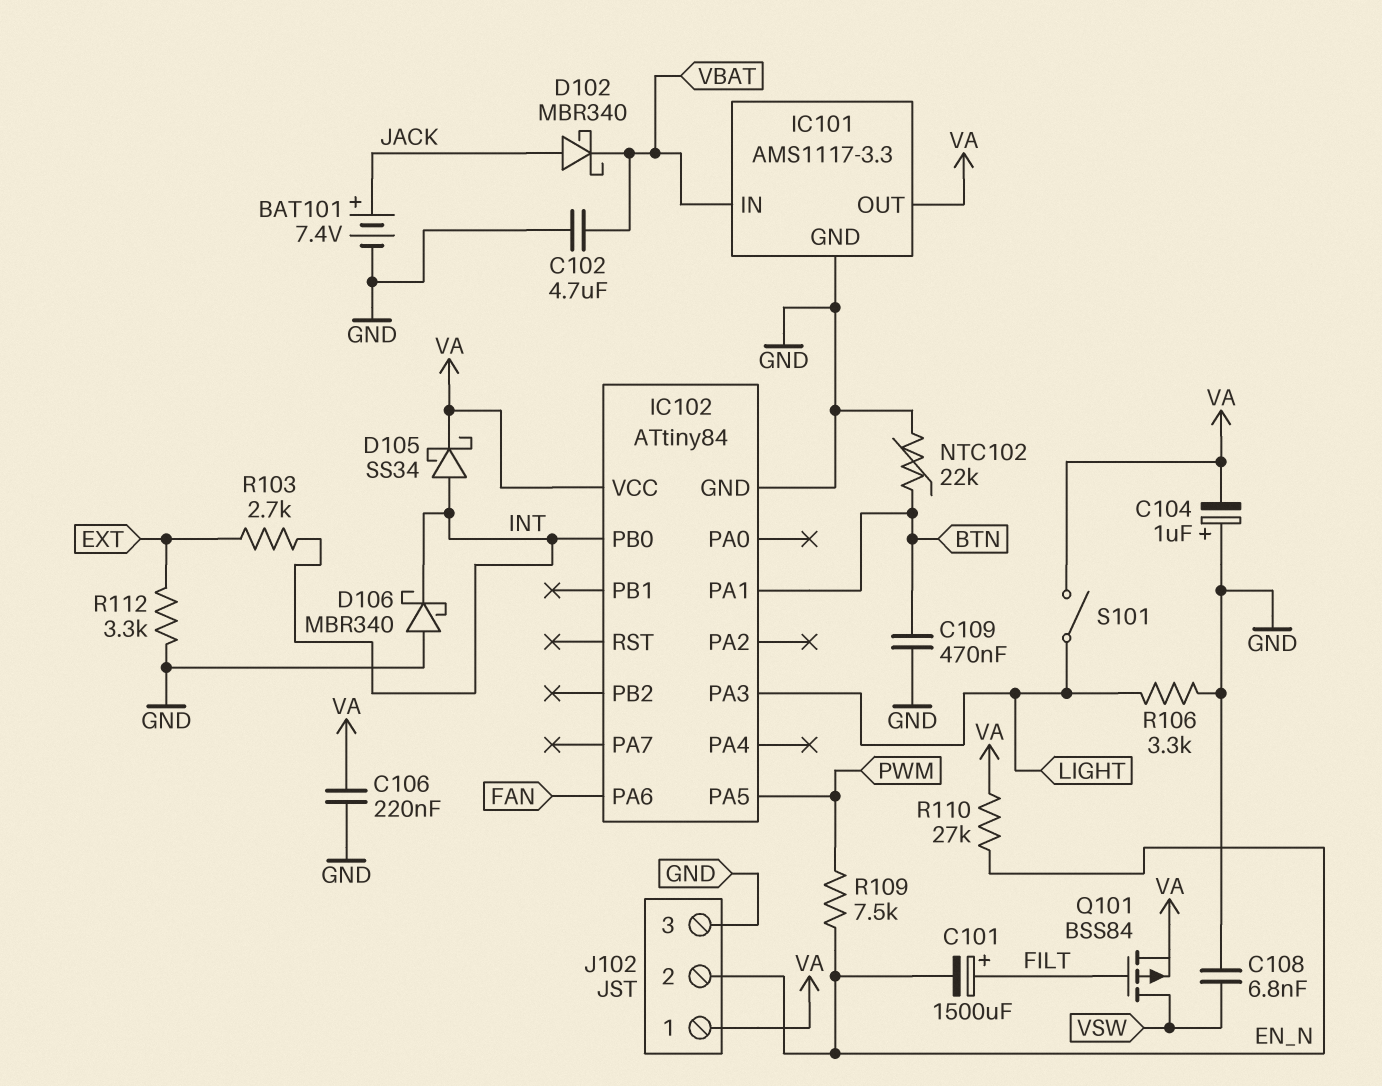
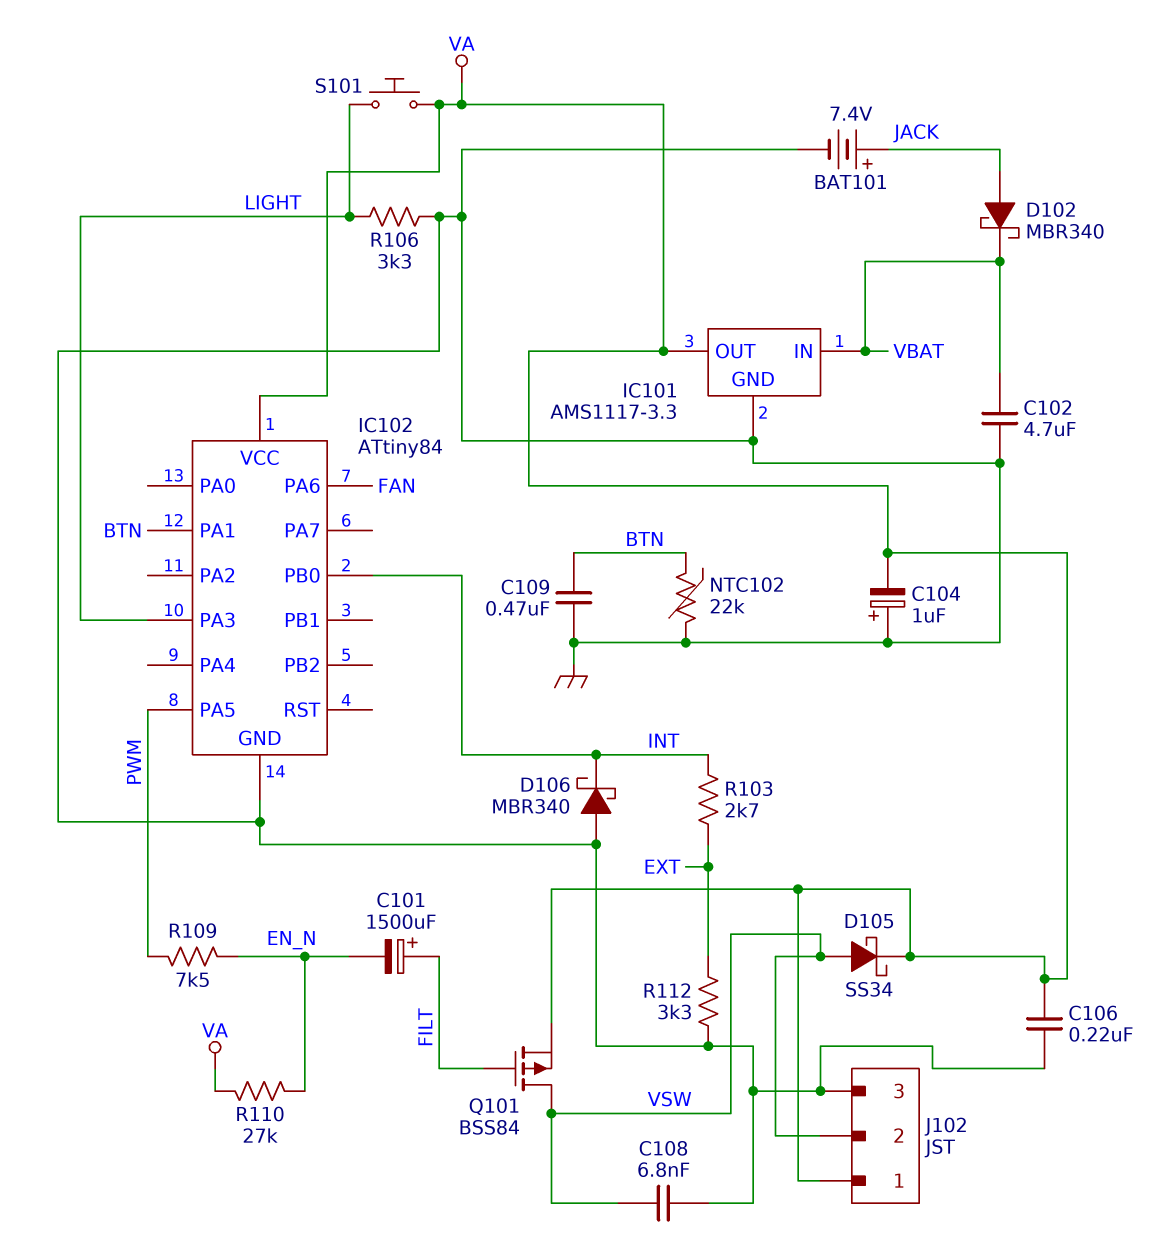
D105: schottky SS34 (A INT, K VA) -> schottky SS34 (A VSW, K VA)
J102 pin 2: EN_N -> VSW
S101: switch (LIGHT, VA) -> button (LIGHT, VA)

